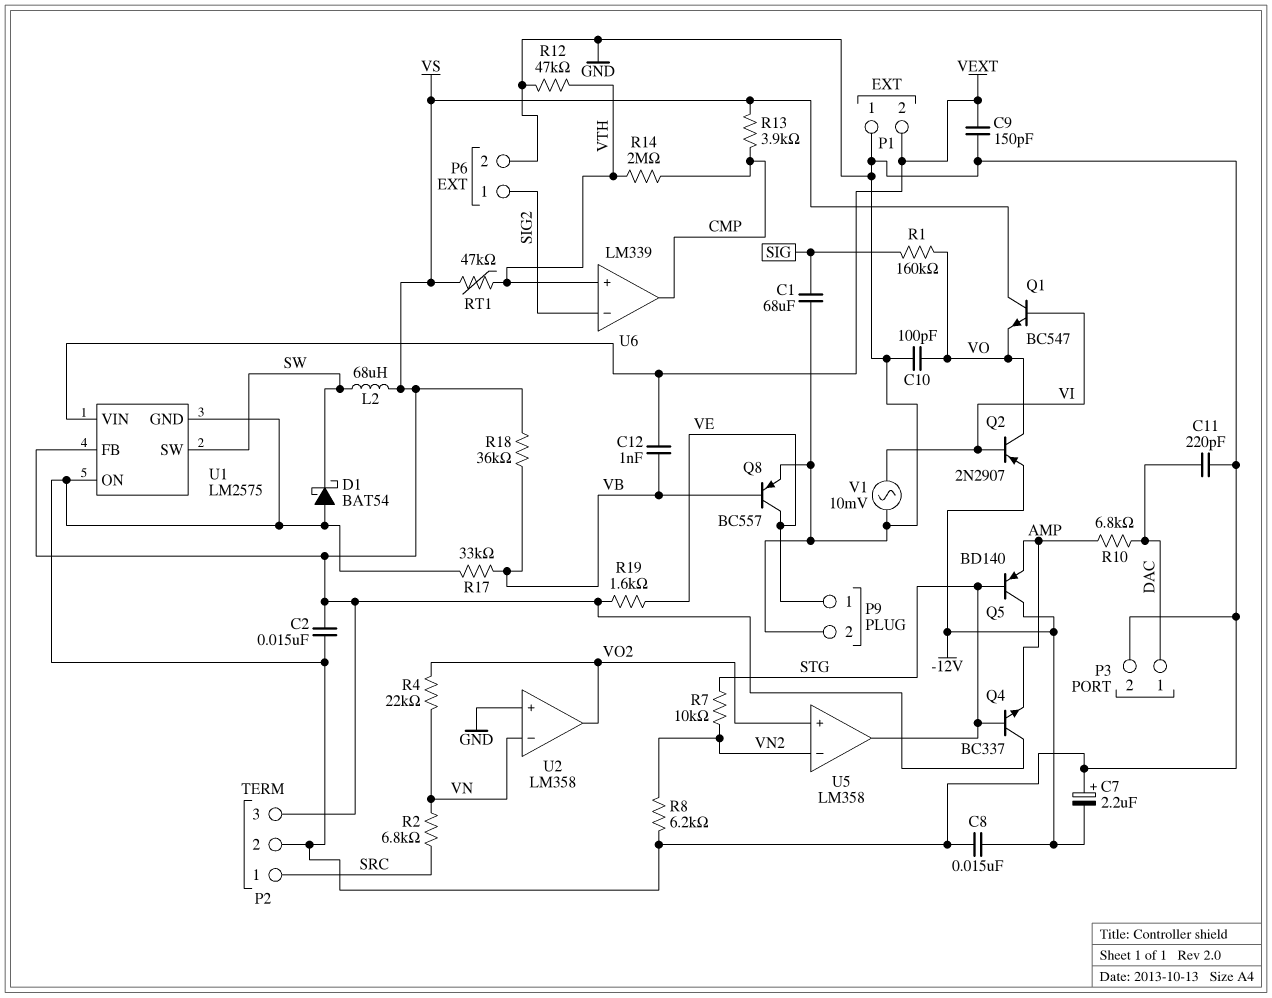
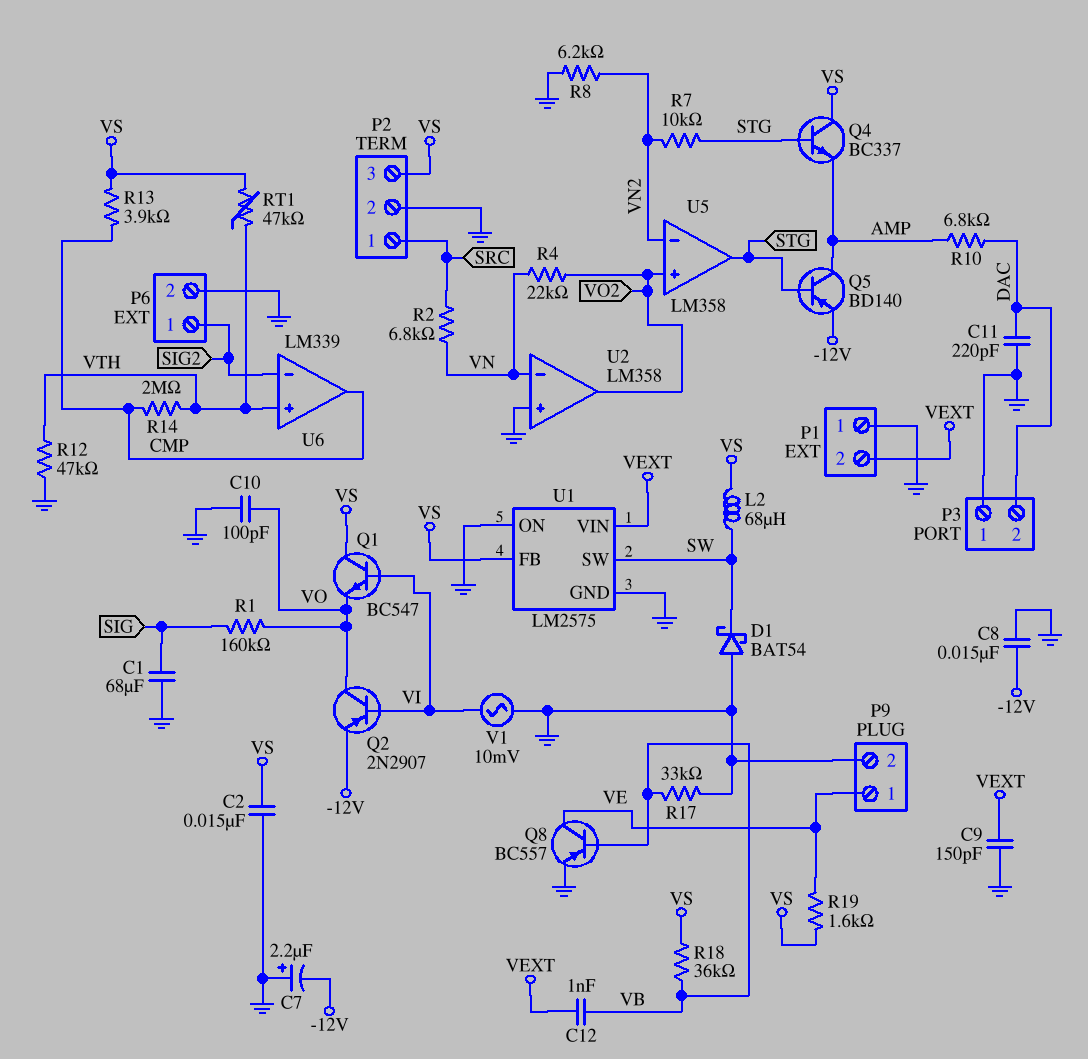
P3 pin 1: DAC -> GND
P3 pin 2: GND -> DAC
Q5: PNP BD140 (B STG, C -12V, E AMP) -> PNP BD140 (B STG, C AMP, E -12V)

